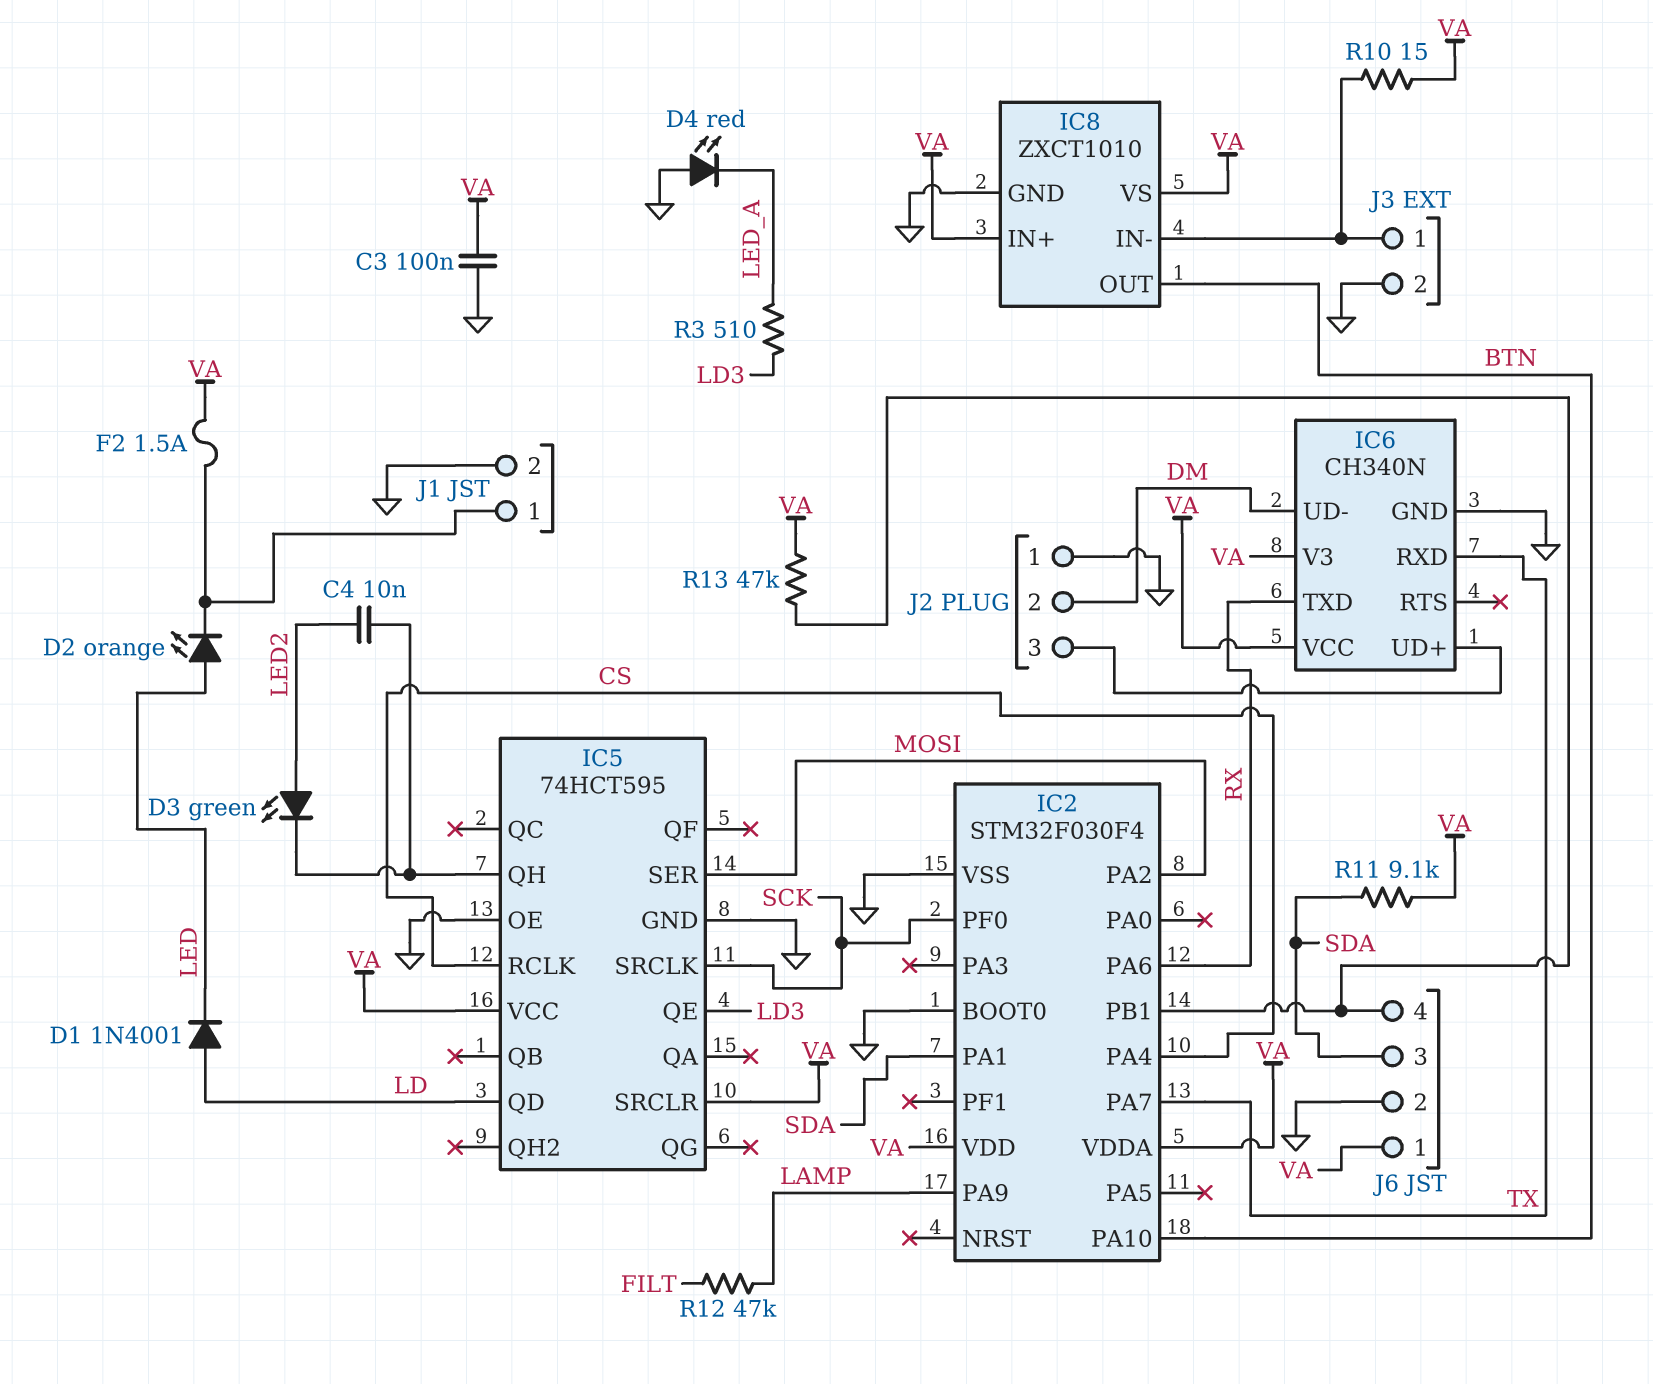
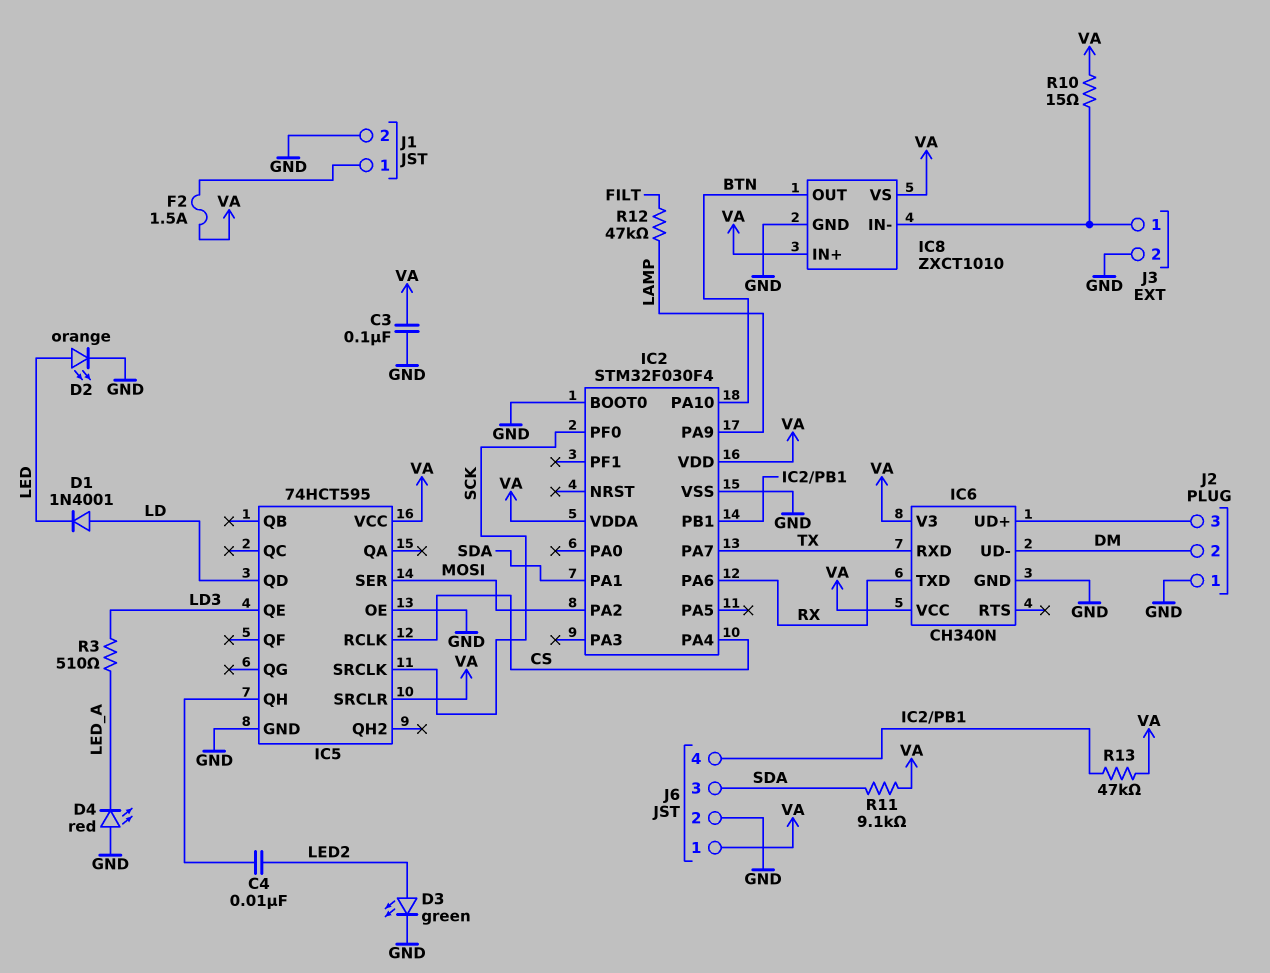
D2: LED orange (A LED, K J1/1) -> LED orange (A LED, K GND)
D3: LED green (A LED2, K IC5/QH) -> LED green (A LED2, K GND)

